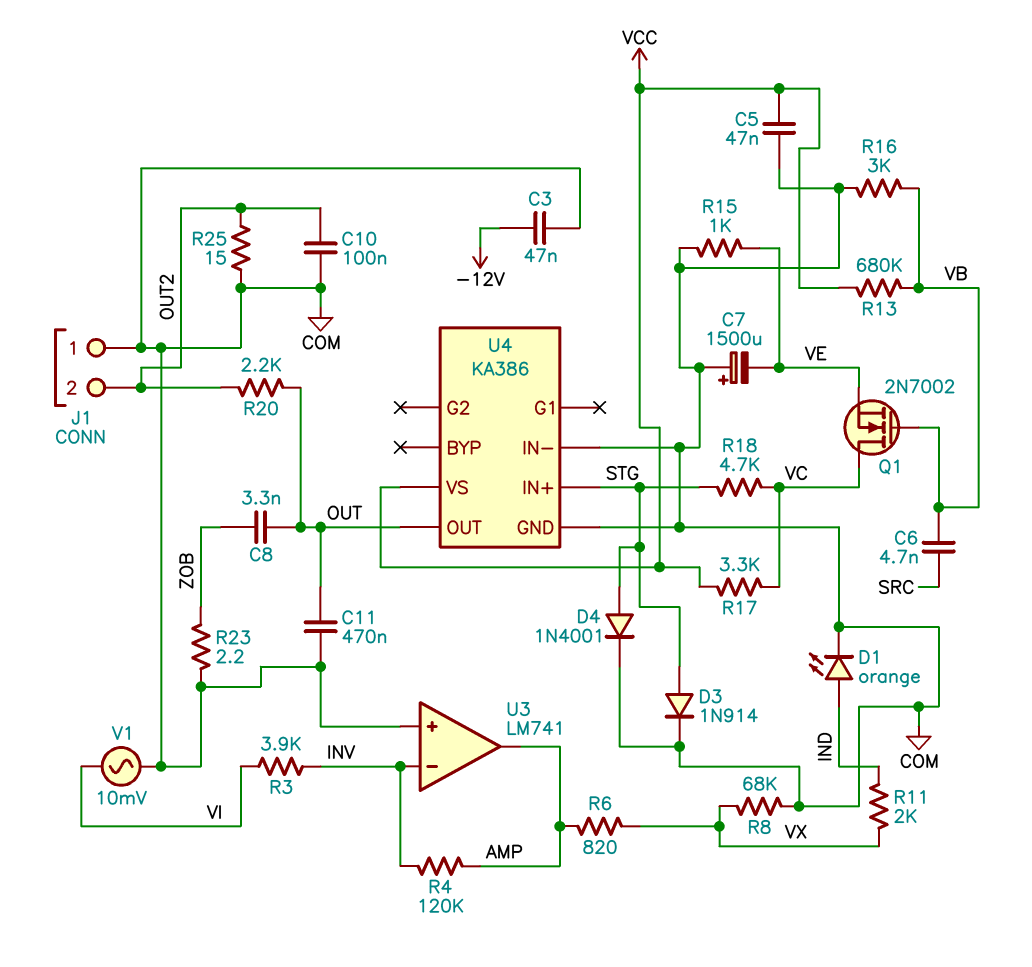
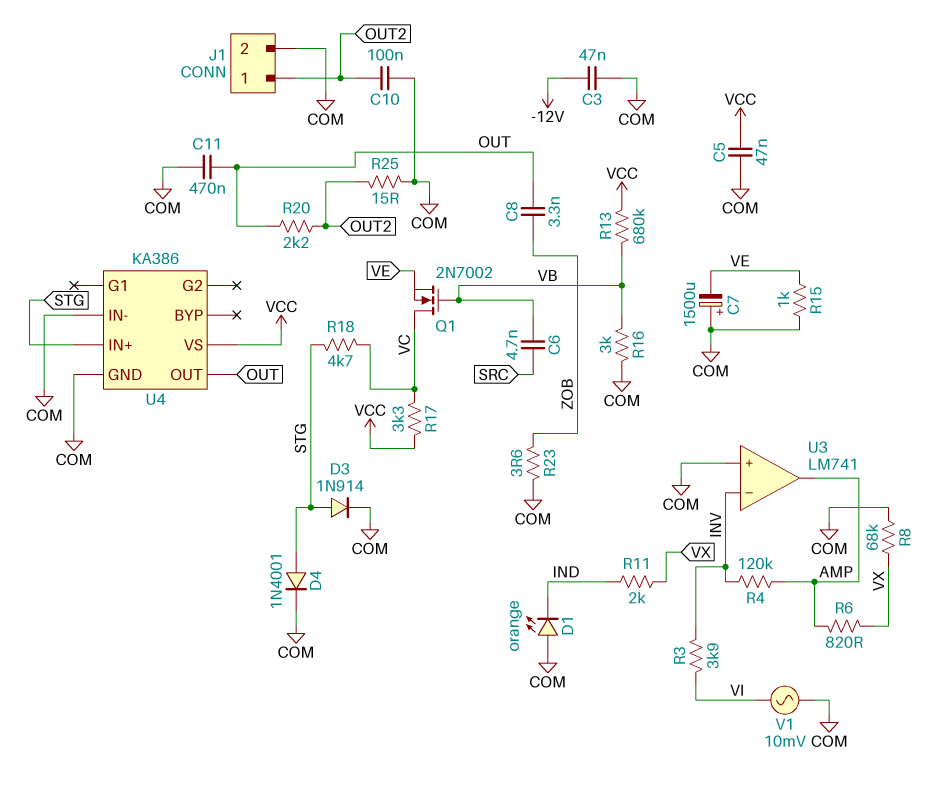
D1: LED orange (A IND, K COM) -> LED orange (A COM, K IND)
J1 pin 1: COM -> OUT2
J1 pin 2: OUT2 -> COM
R23: 2.2 (COM, ZOB) -> 3.6 (COM, ZOB)

